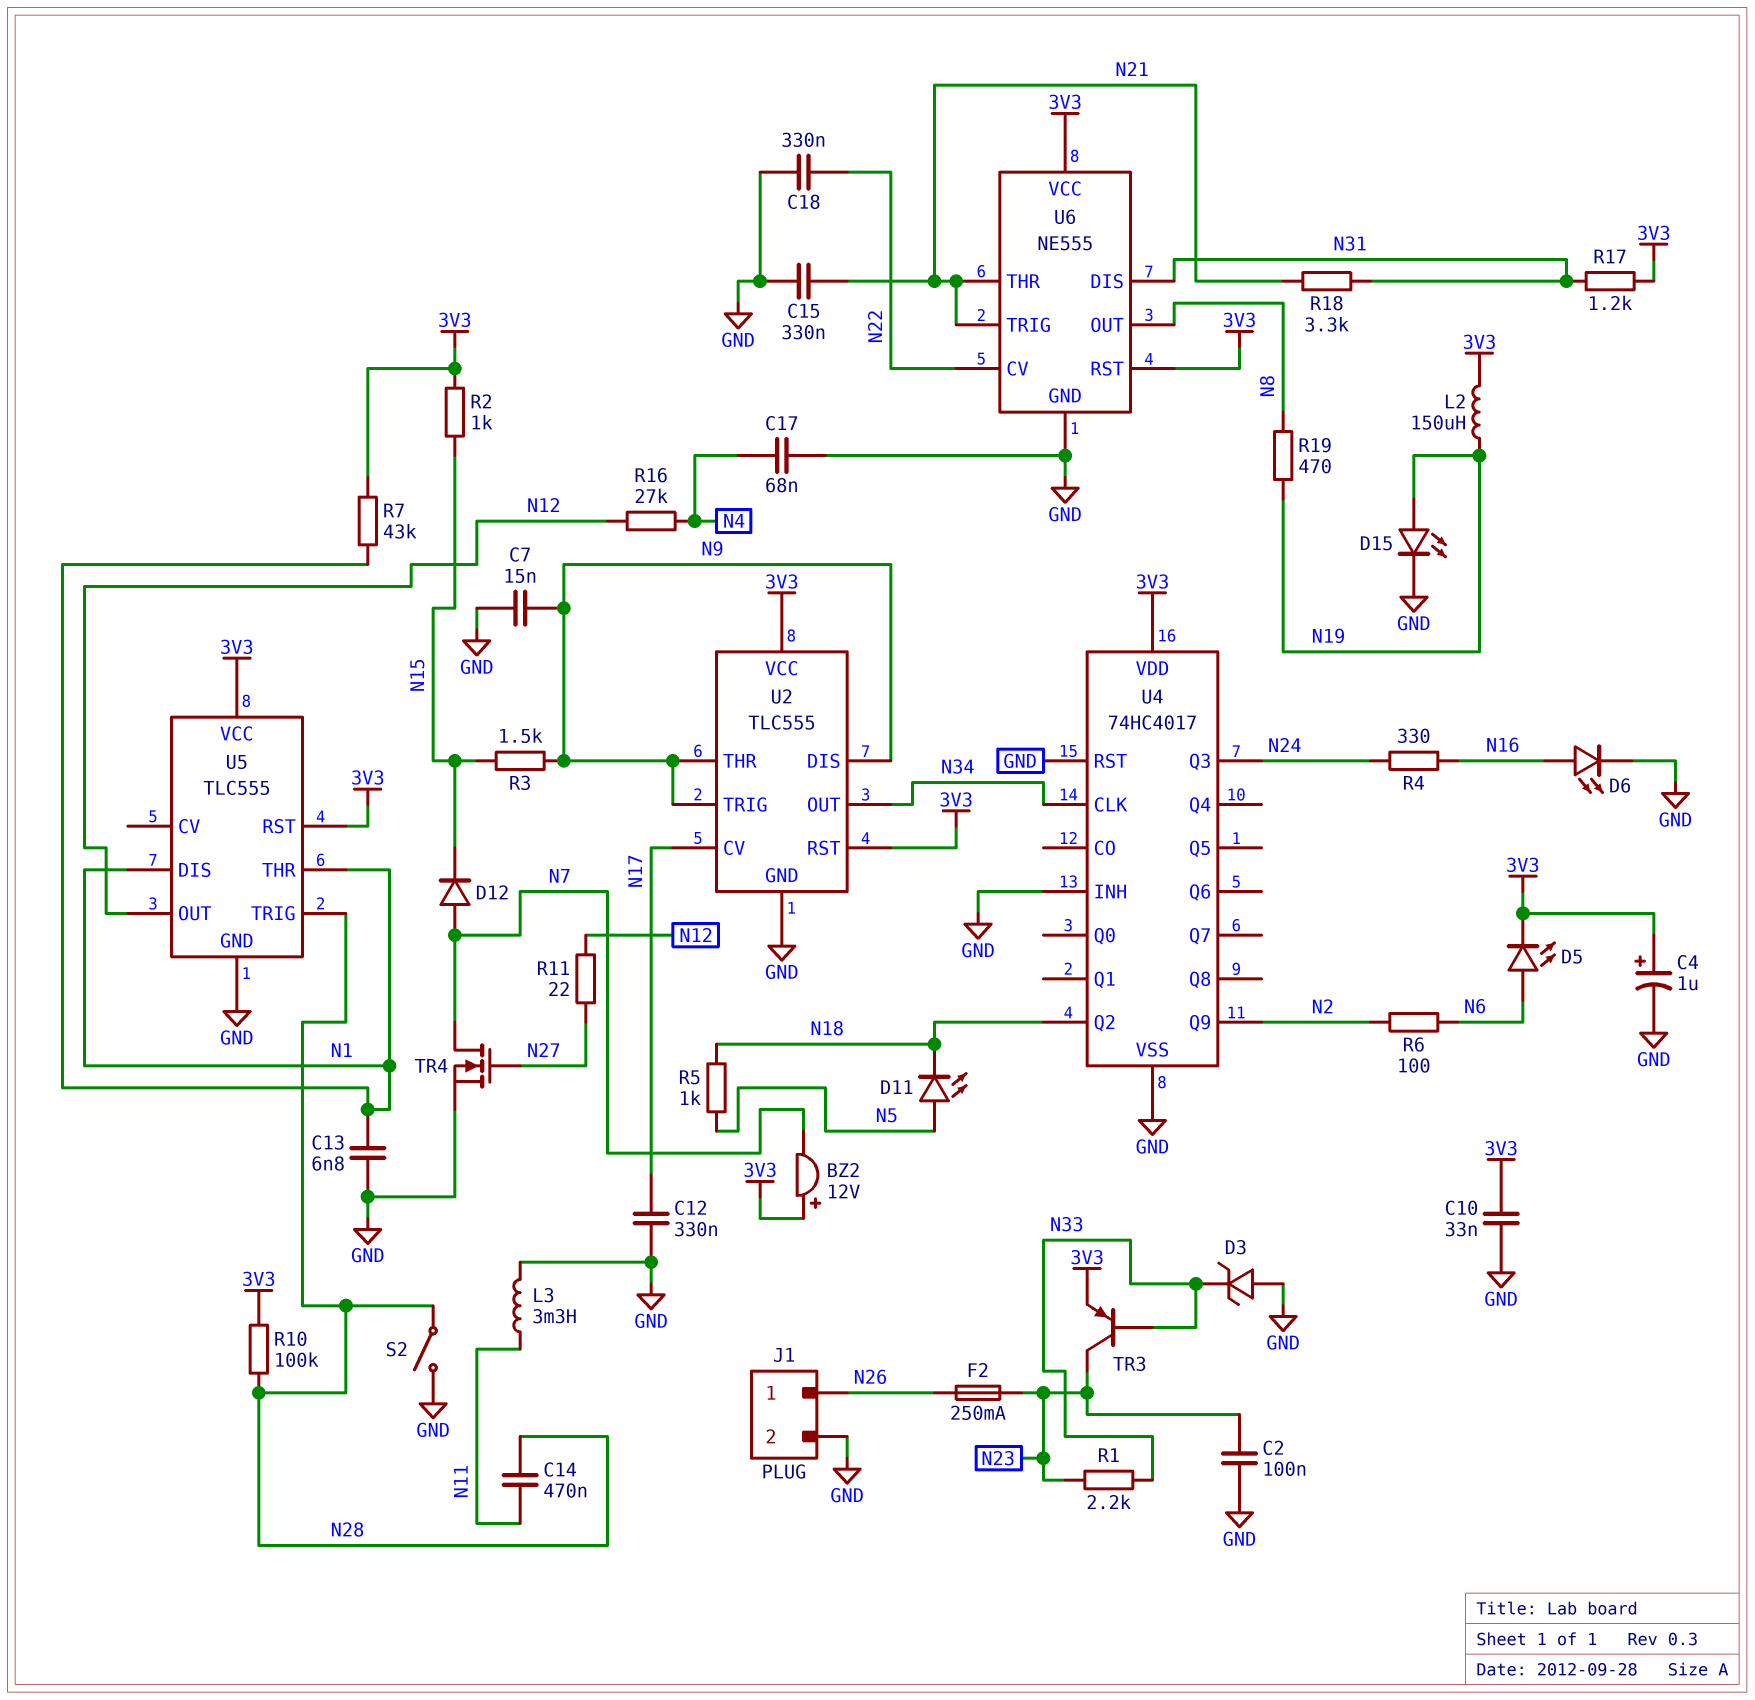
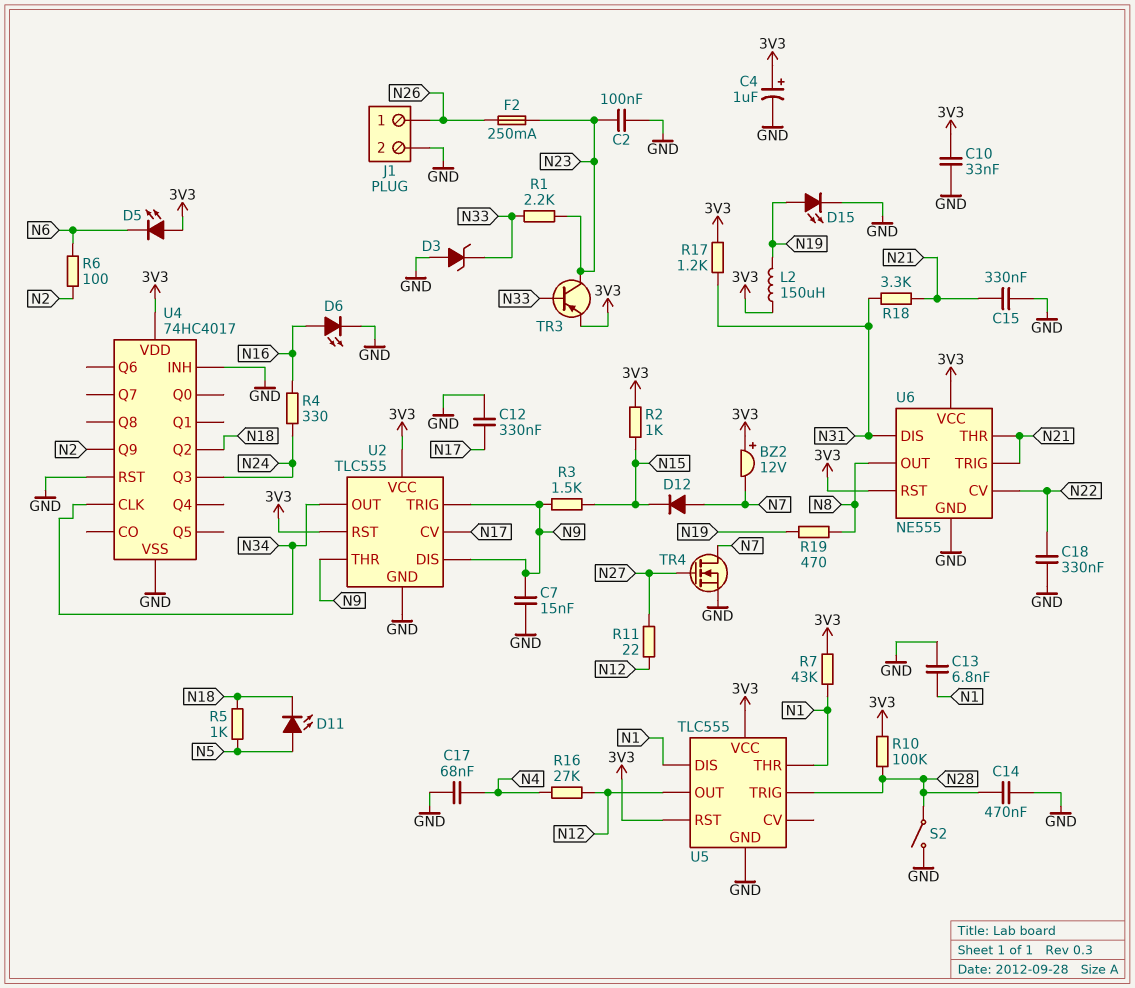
C14: 470nF (N11, N28) -> 470nF (GND, N28)
D5: LED (A N6, K 3V3) -> LED (A 3V3, K N6)
L3: 3.3mH (GND, N11) -> none

